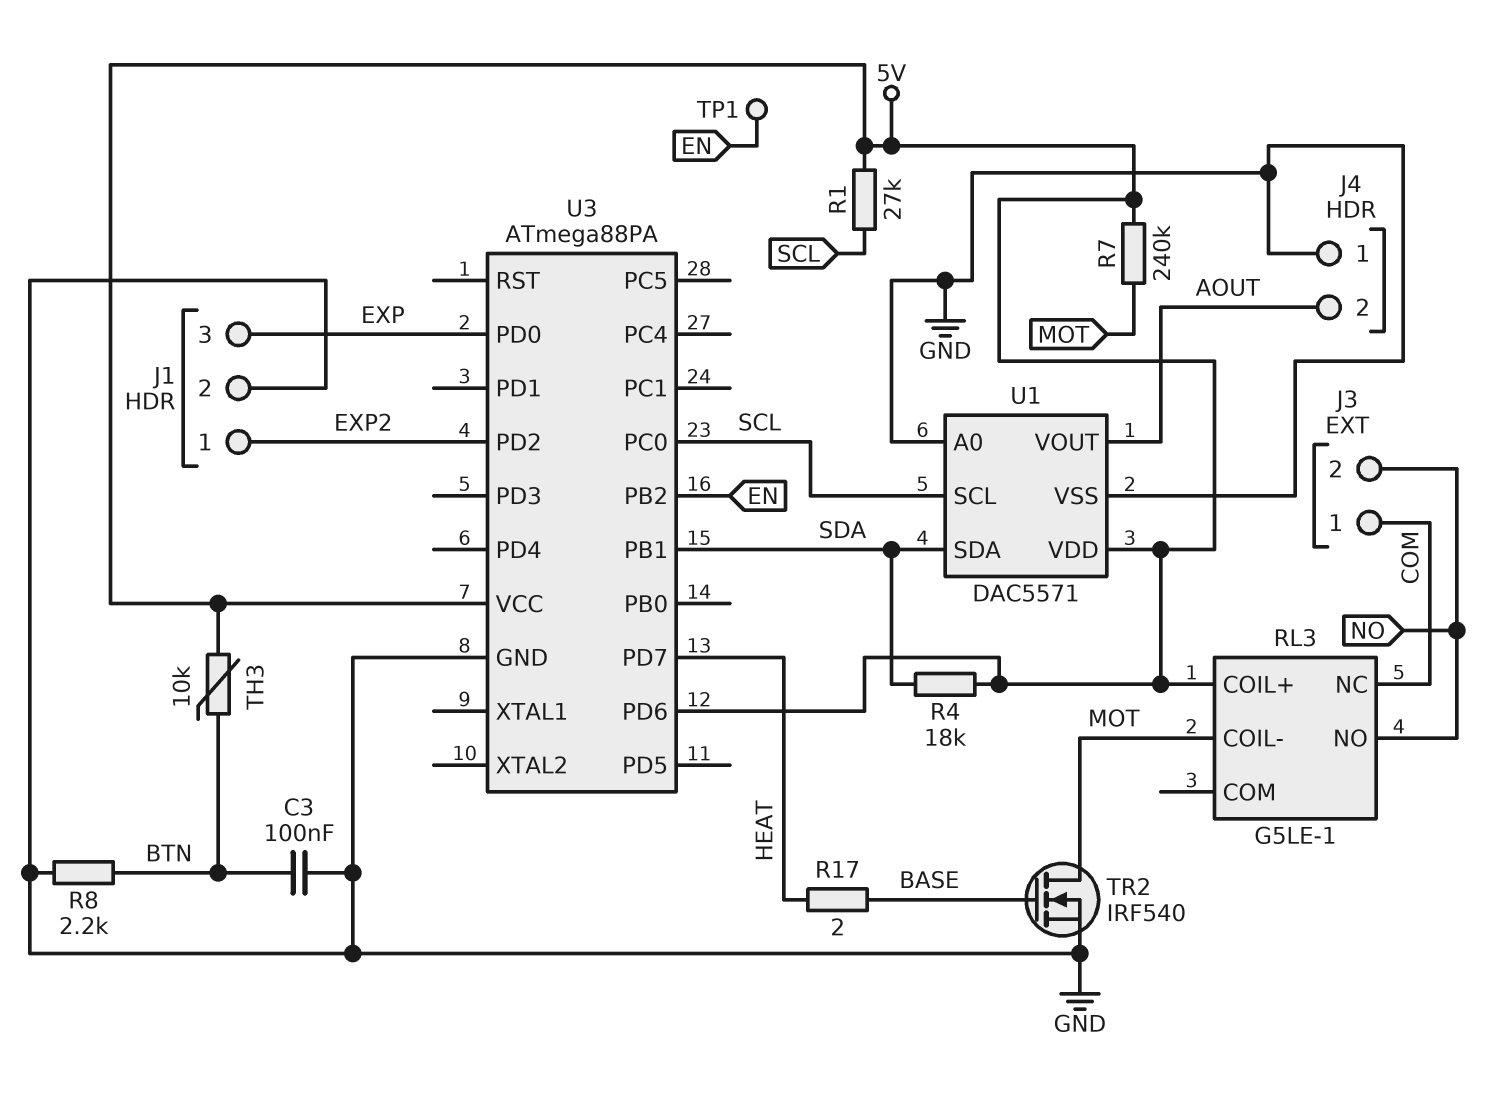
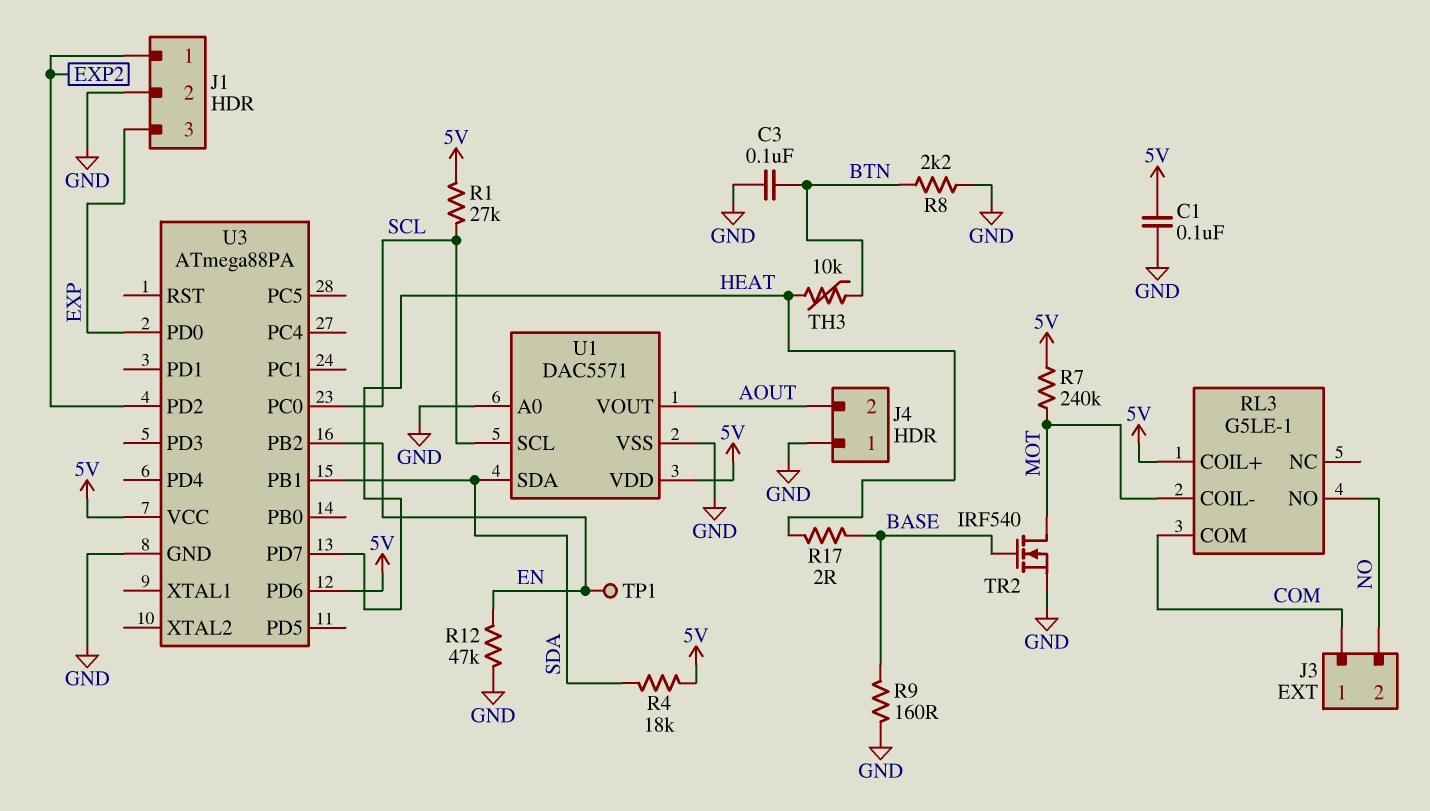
C1: none -> 100nF (5V, GND)
R9: none -> 160 (BASE, GND)
R12: none -> 47k (EN, GND)
RL3 pin COM: none -> COM
RL3 pin NC: COM -> none
TH3: 10k (5V, BTN) -> 10k (BTN, HEAT)

